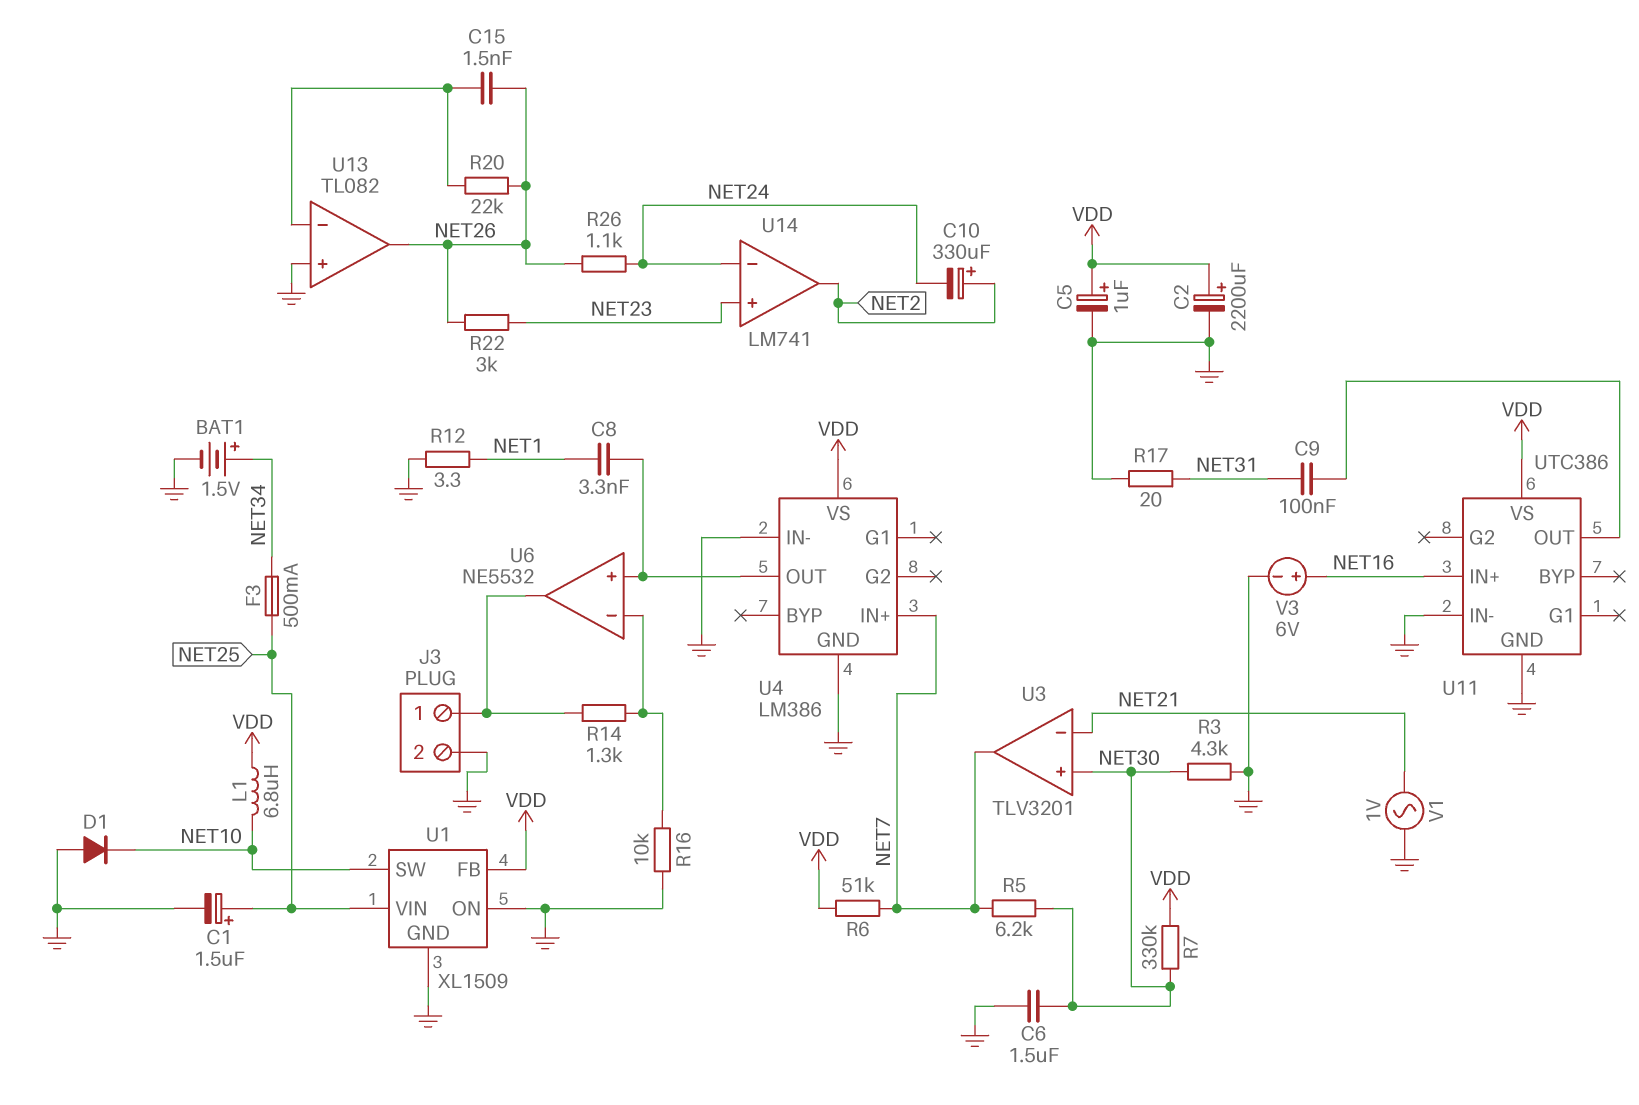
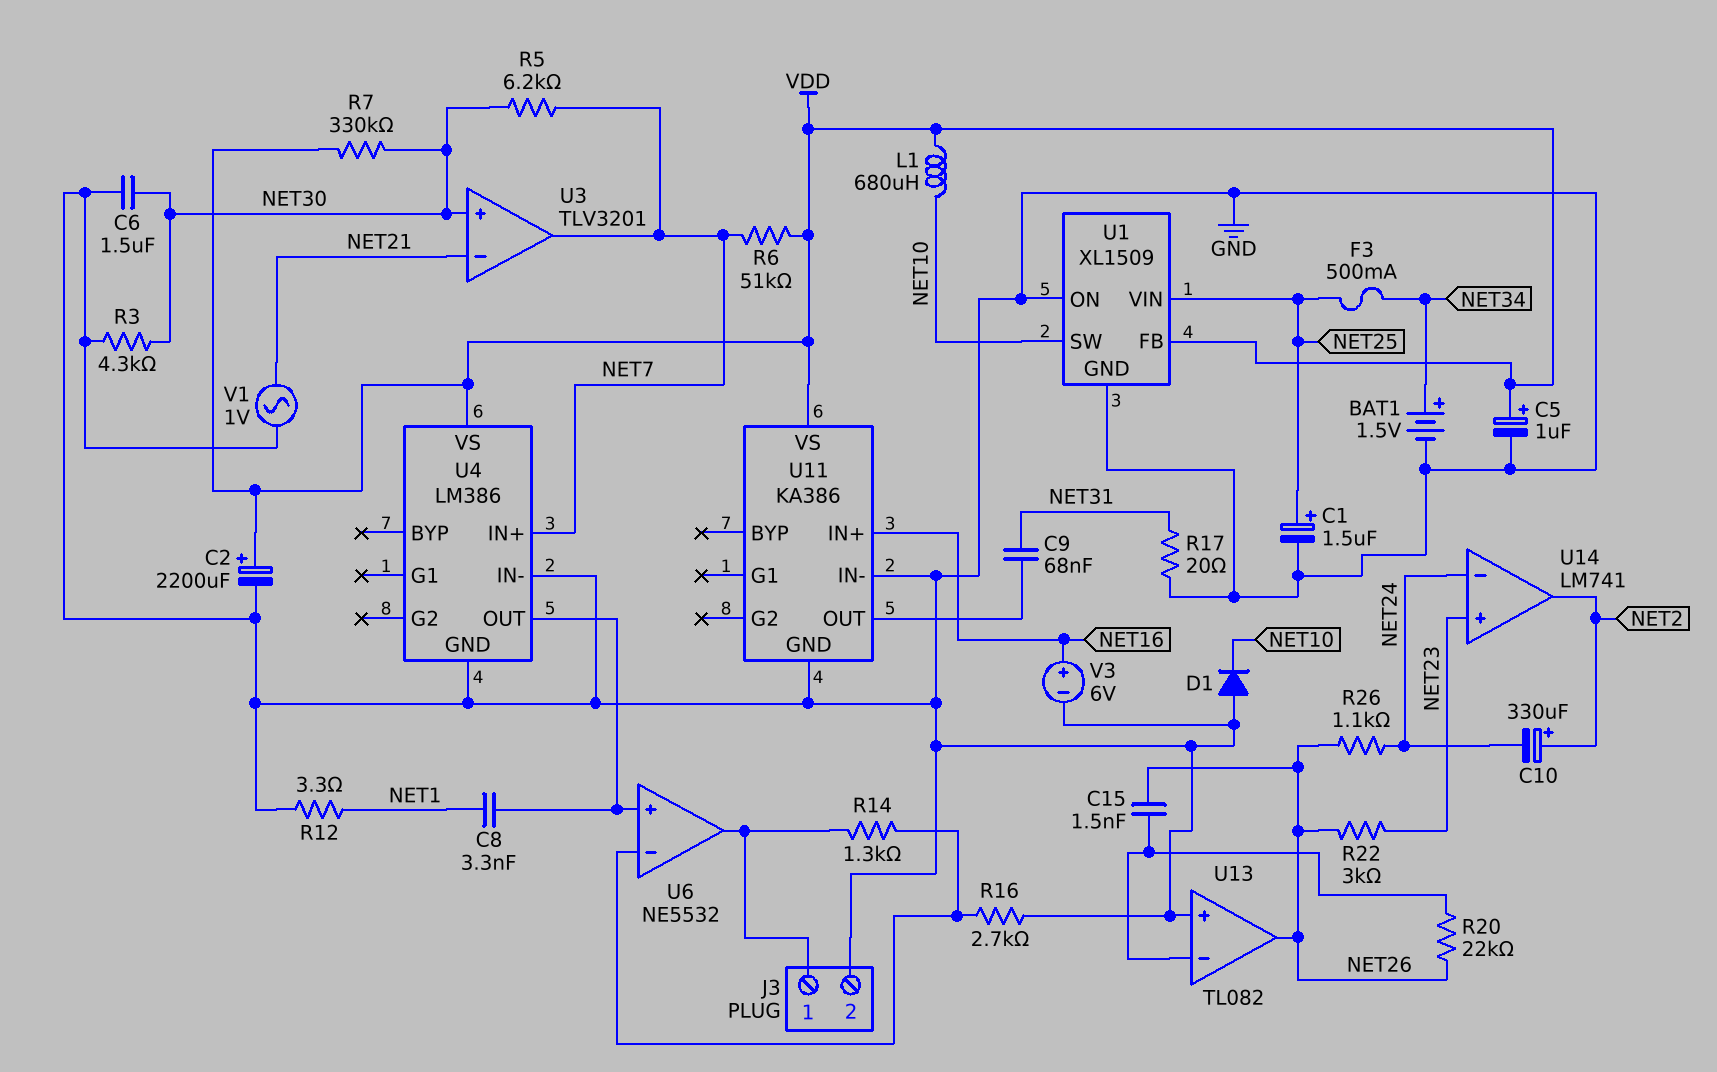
C9: 100nF (NET31, U11/OUT) -> 68nF (NET31, U11/OUT)
L1: 6.8uH (NET10, VDD) -> 680uH (NET10, VDD)
R16: 10k (GND, U6/in-) -> 2.7k (GND, U6/in-)
U11: UTC386 -> KA386

